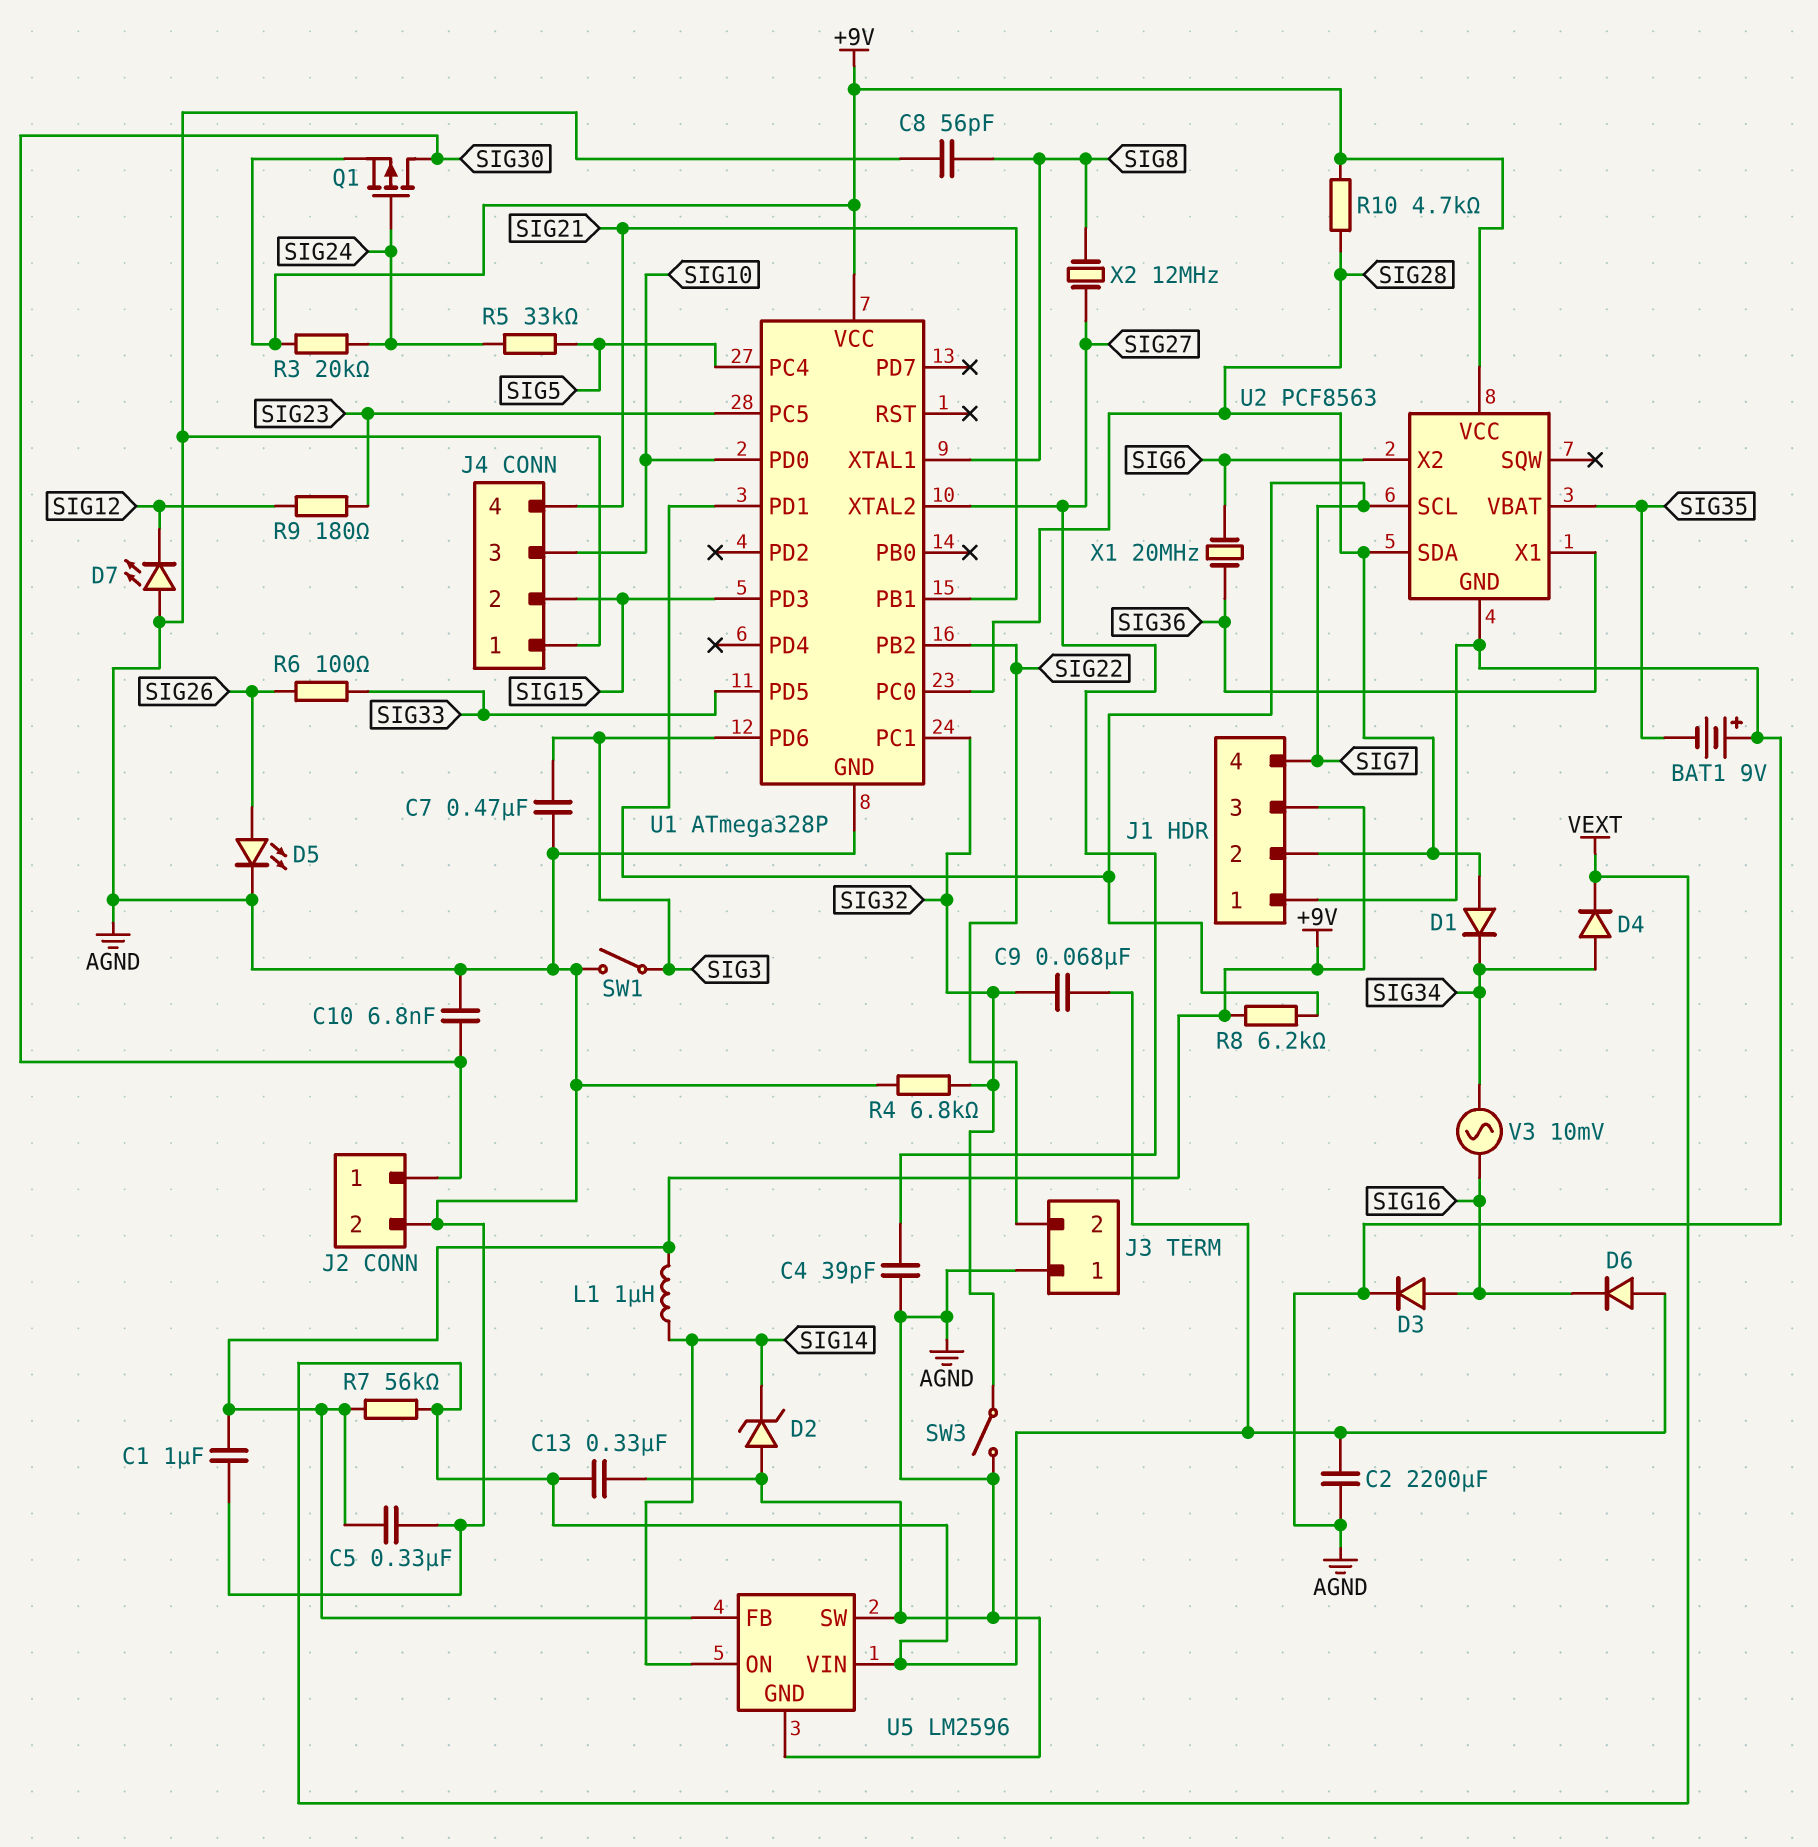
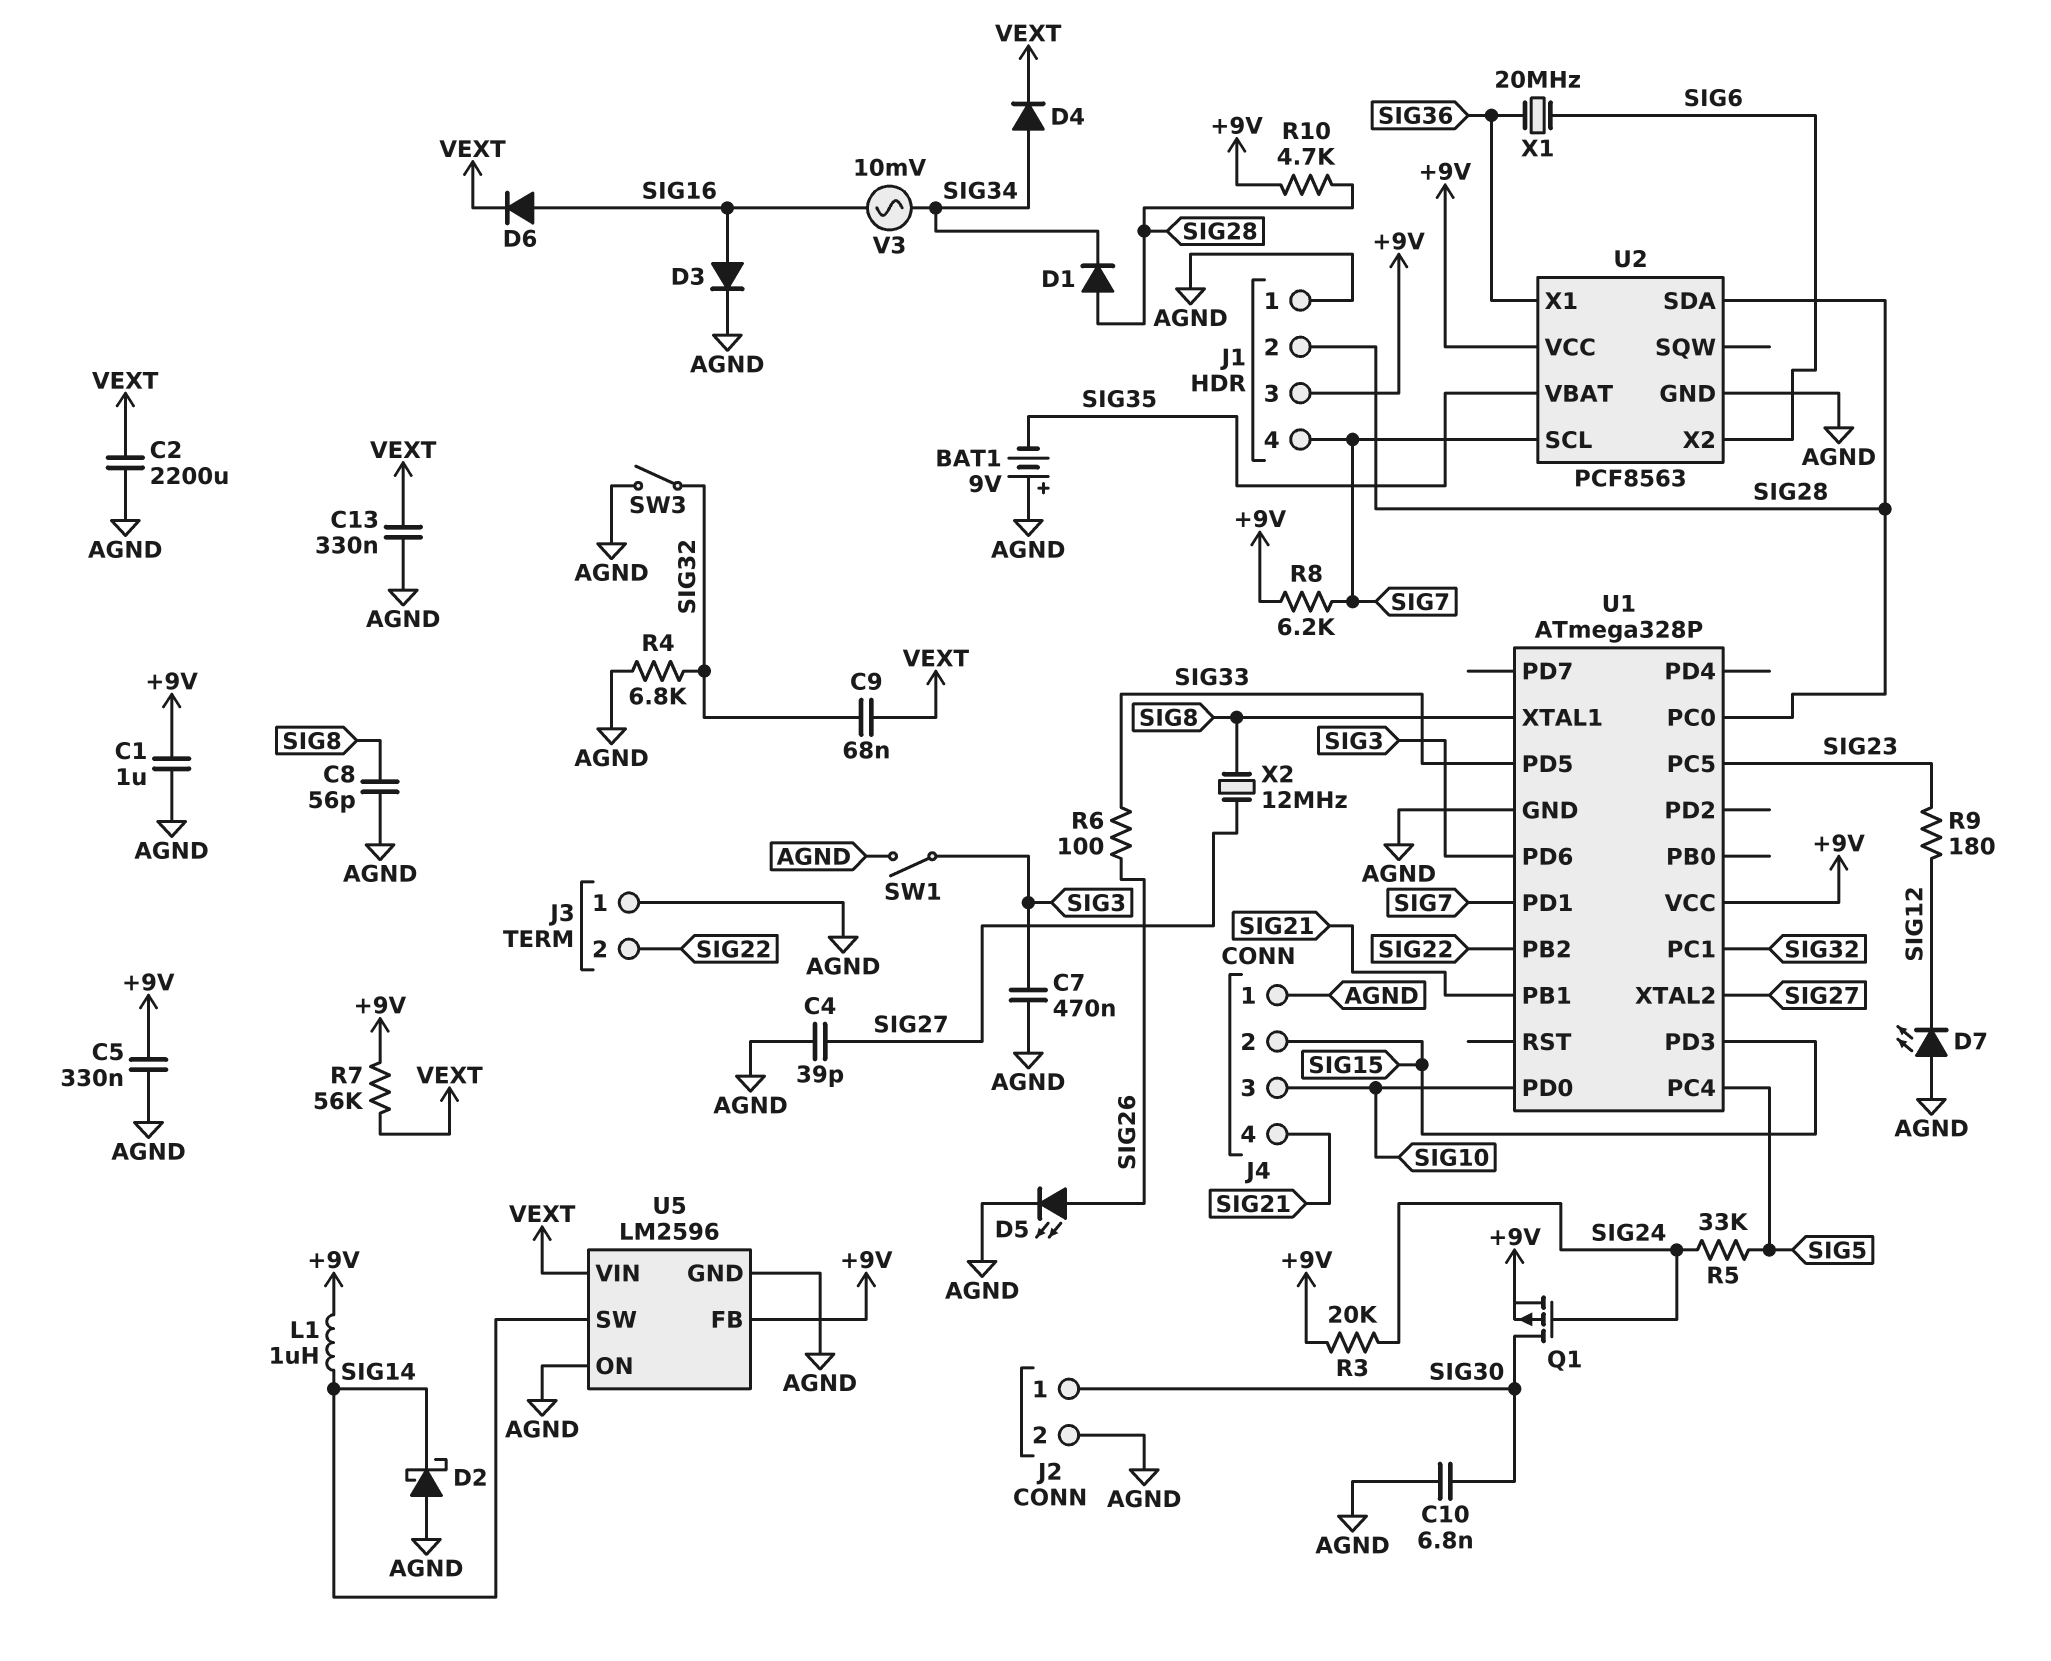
D2: zener (A AGND, K SIG14) -> schottky (A AGND, K SIG14)
D6: diode (A VEXT, K SIG16) -> diode (A SIG16, K VEXT)
U5 pin ON: SIG14 -> AGND
U5 pin SW: AGND -> SIG14

